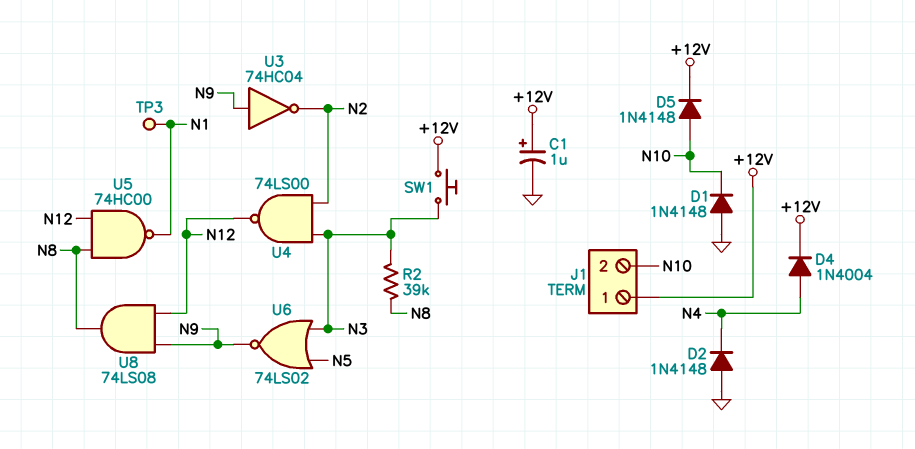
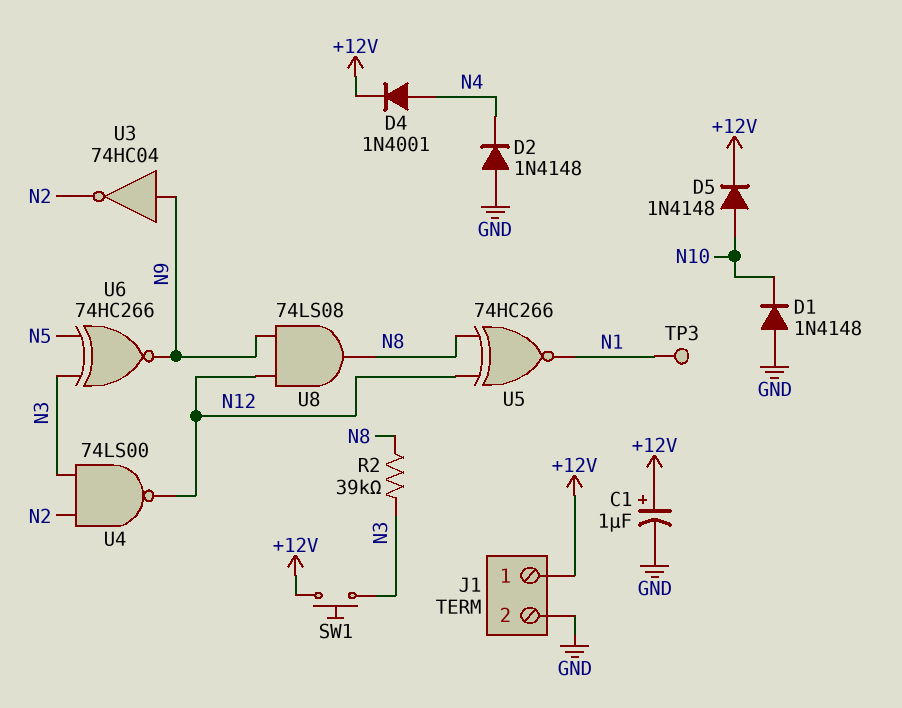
D4: diode 1N4004 (A N4, K +12V) -> diode 1N4001 (A N4, K +12V)
J1 pin 2: N10 -> GND
U5: NAND 74HC00 (in N8, in N12, out N1) -> XNOR 74HC266 (in N8, in N12, out N1)
U6: NOR 74LS02 (in N3, in N5, out N9) -> XNOR 74HC266 (in N3, in N5, out N9)

